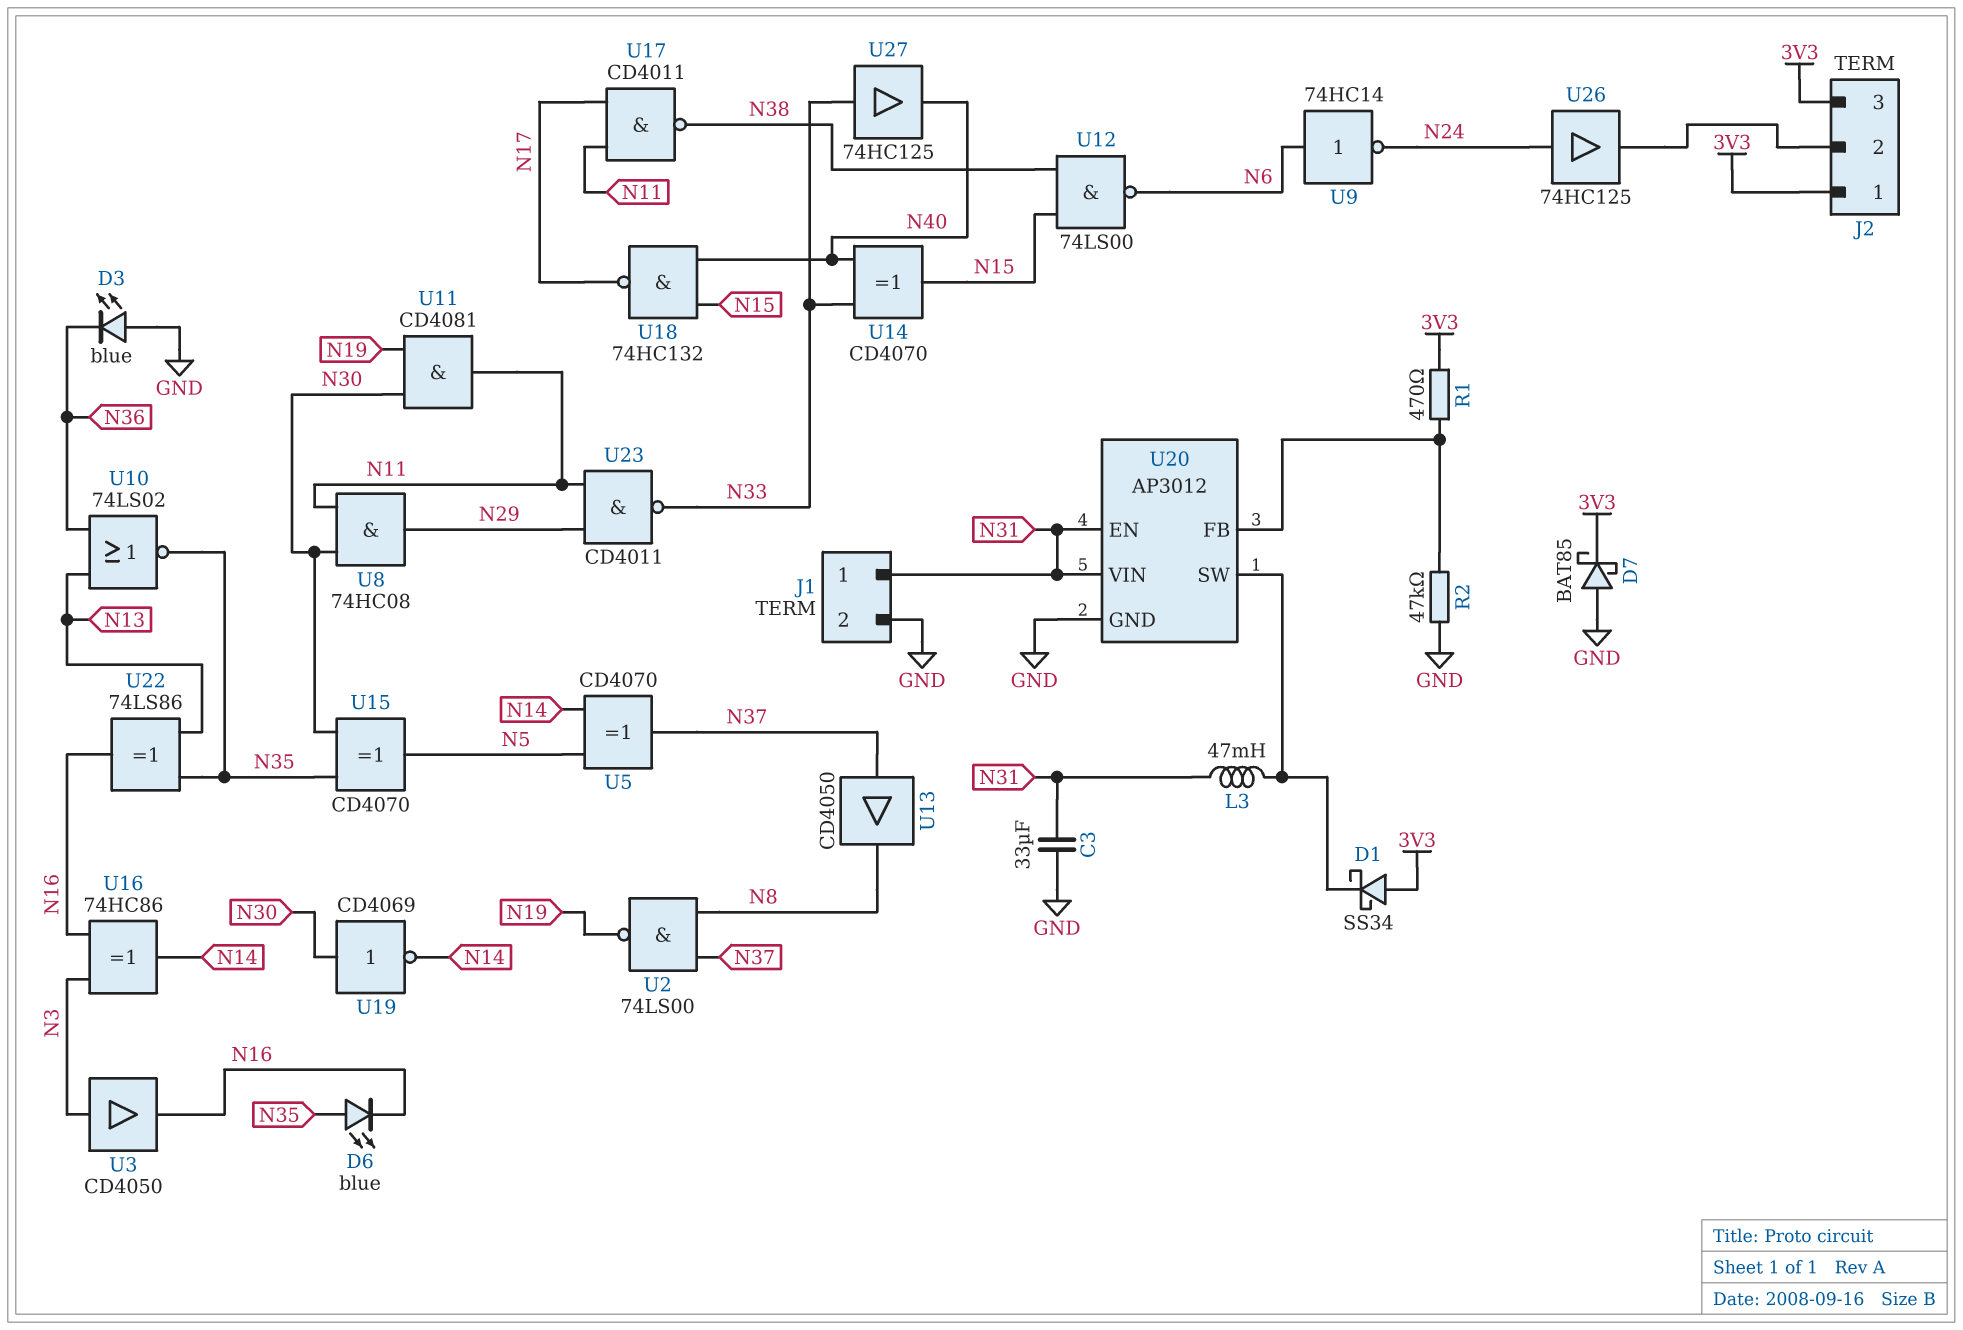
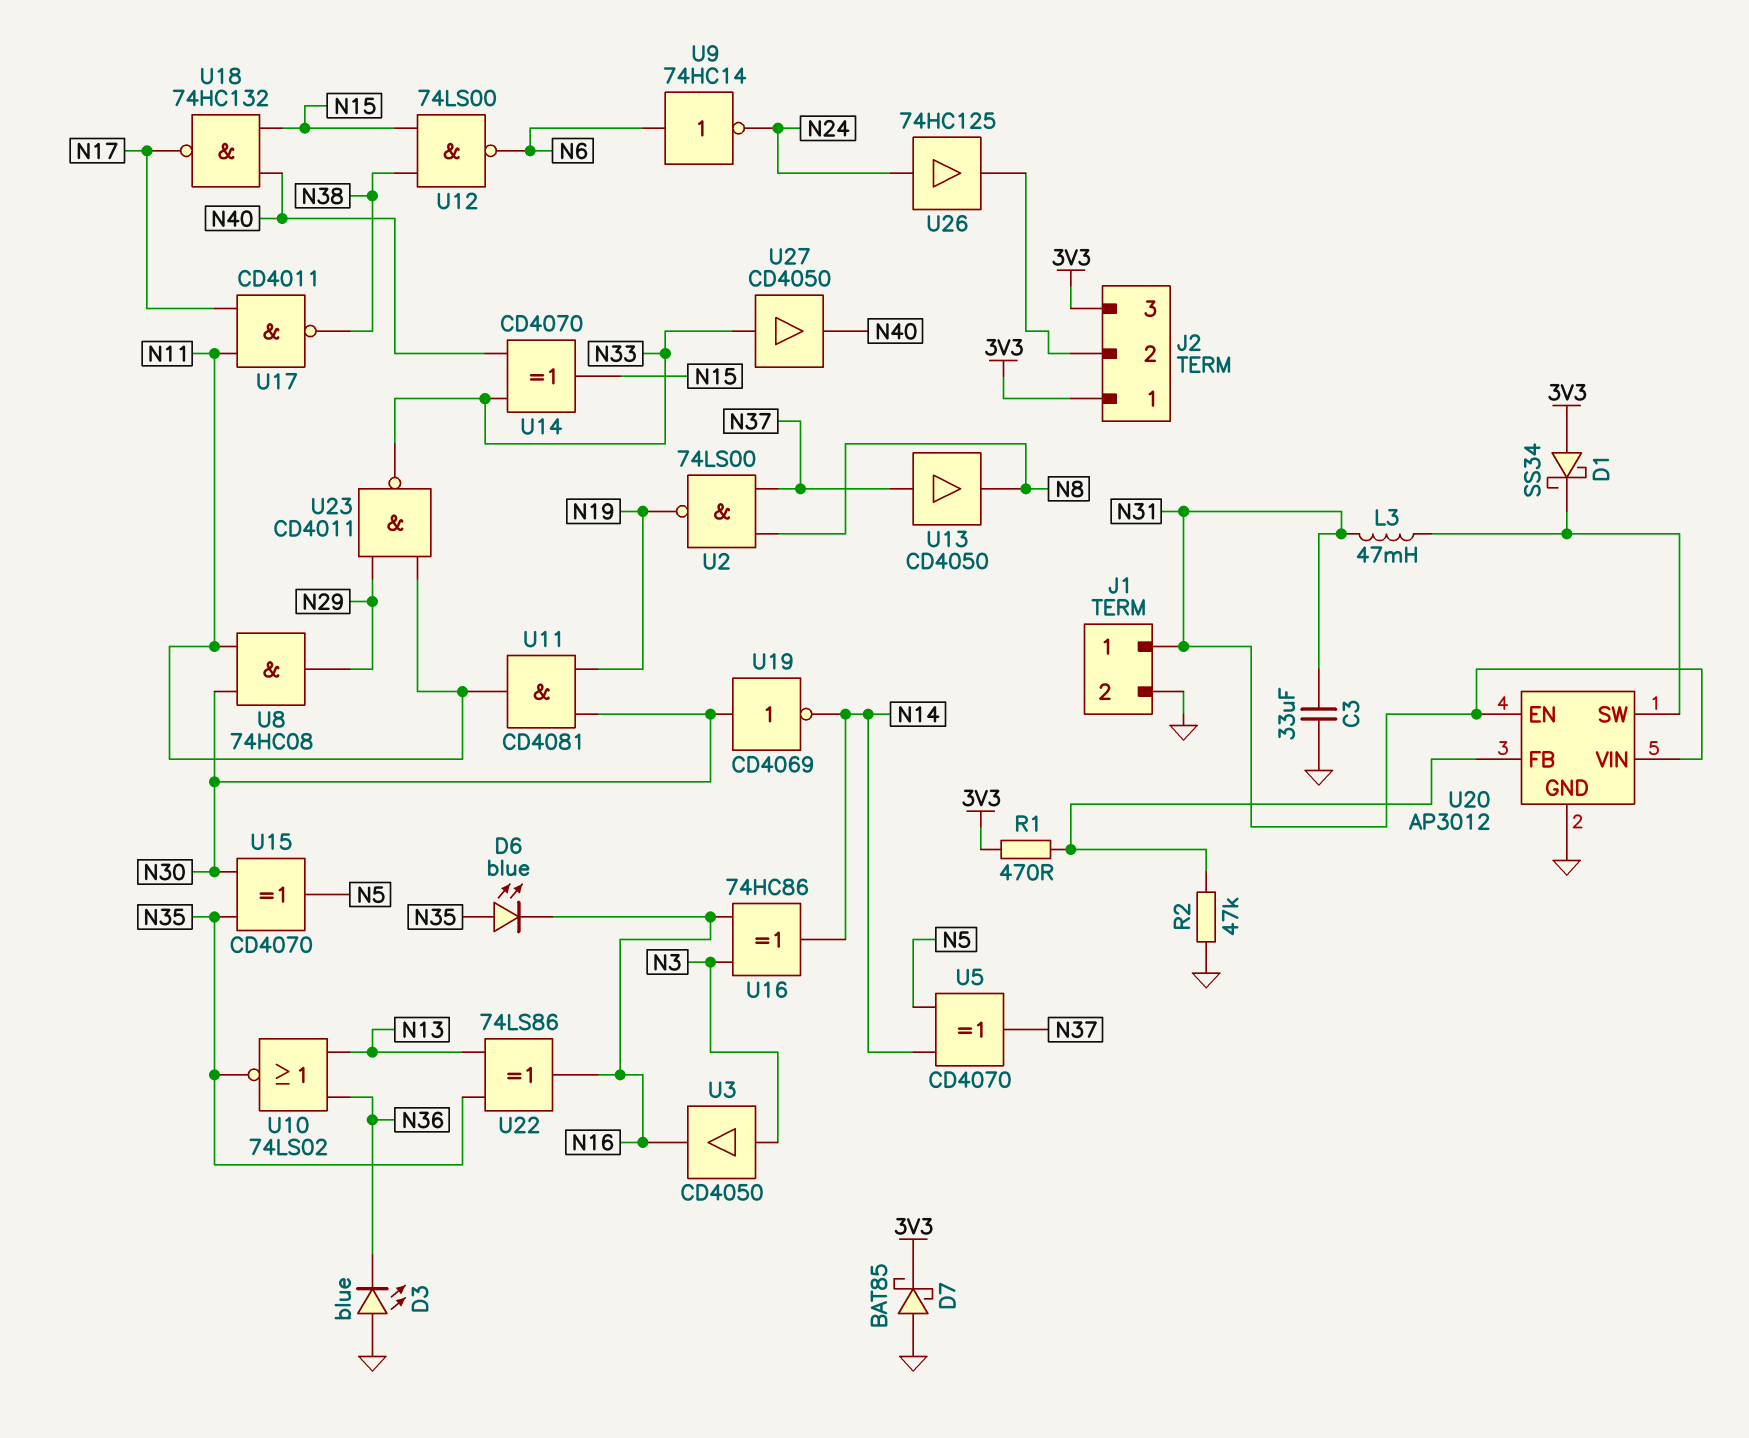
U27: buffer 74HC125 (in N33, out N40) -> buffer CD4050 (in N33, out N40)

